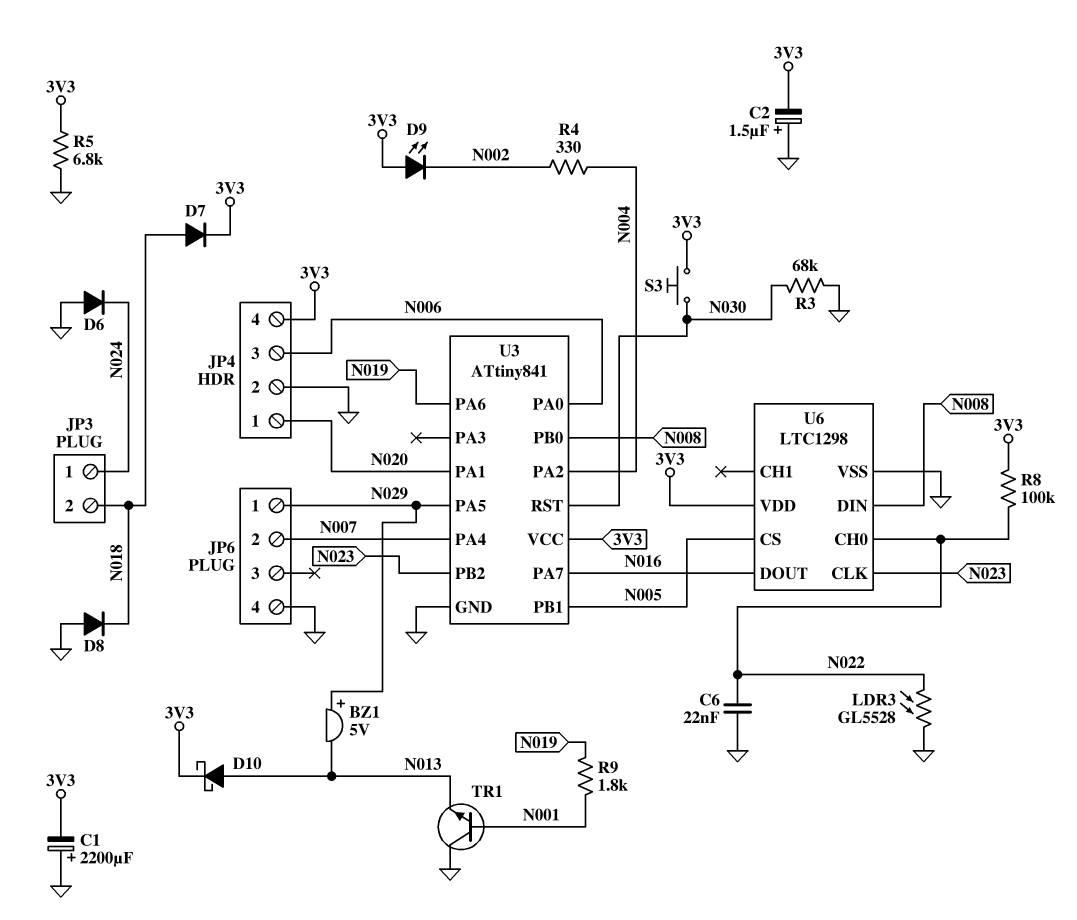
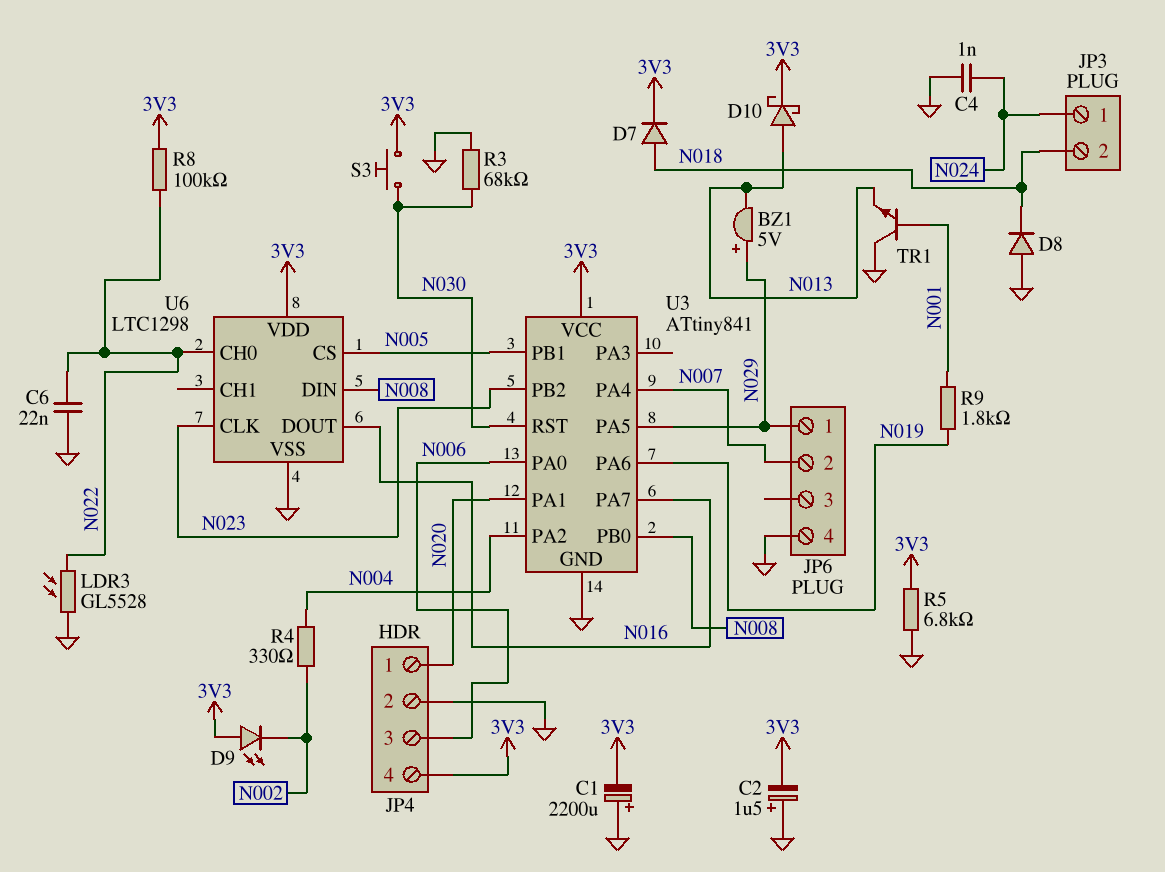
C4: none -> 1nF (GND, N024)
D6: diode (A GND, K N024) -> none

